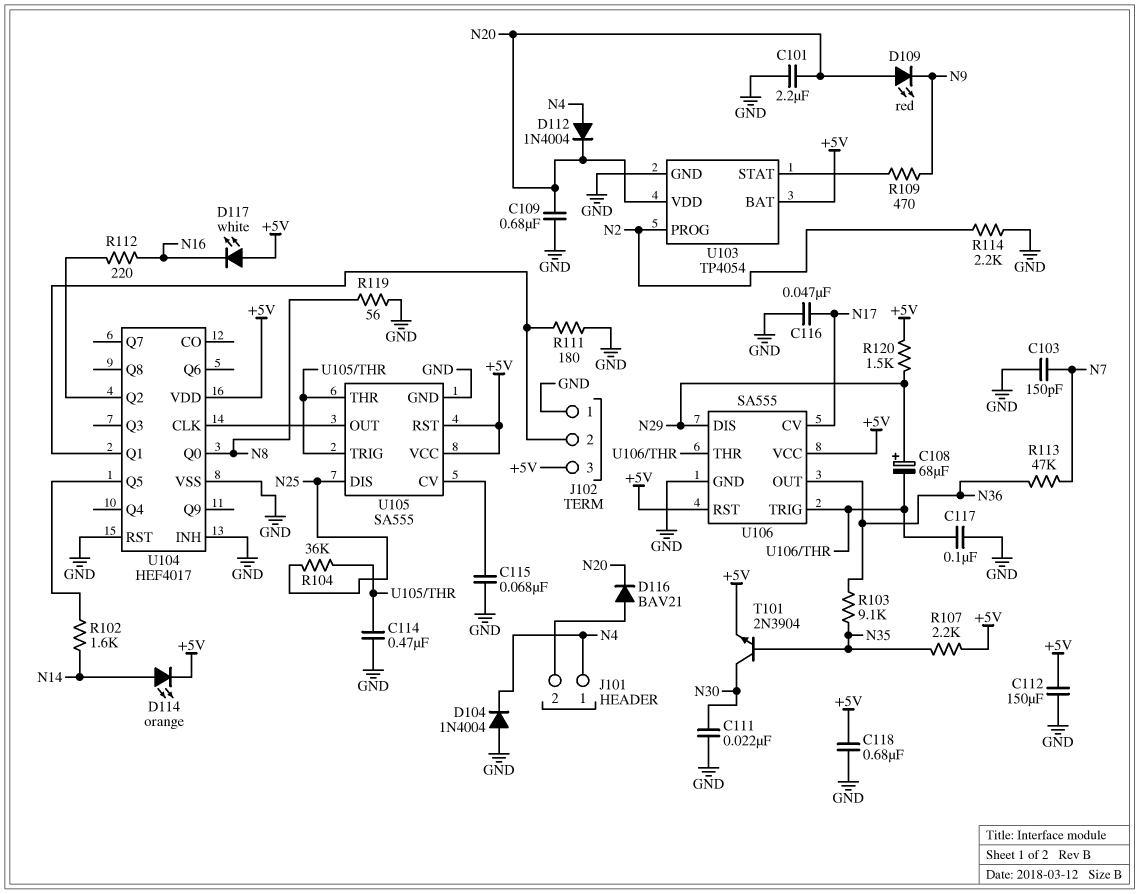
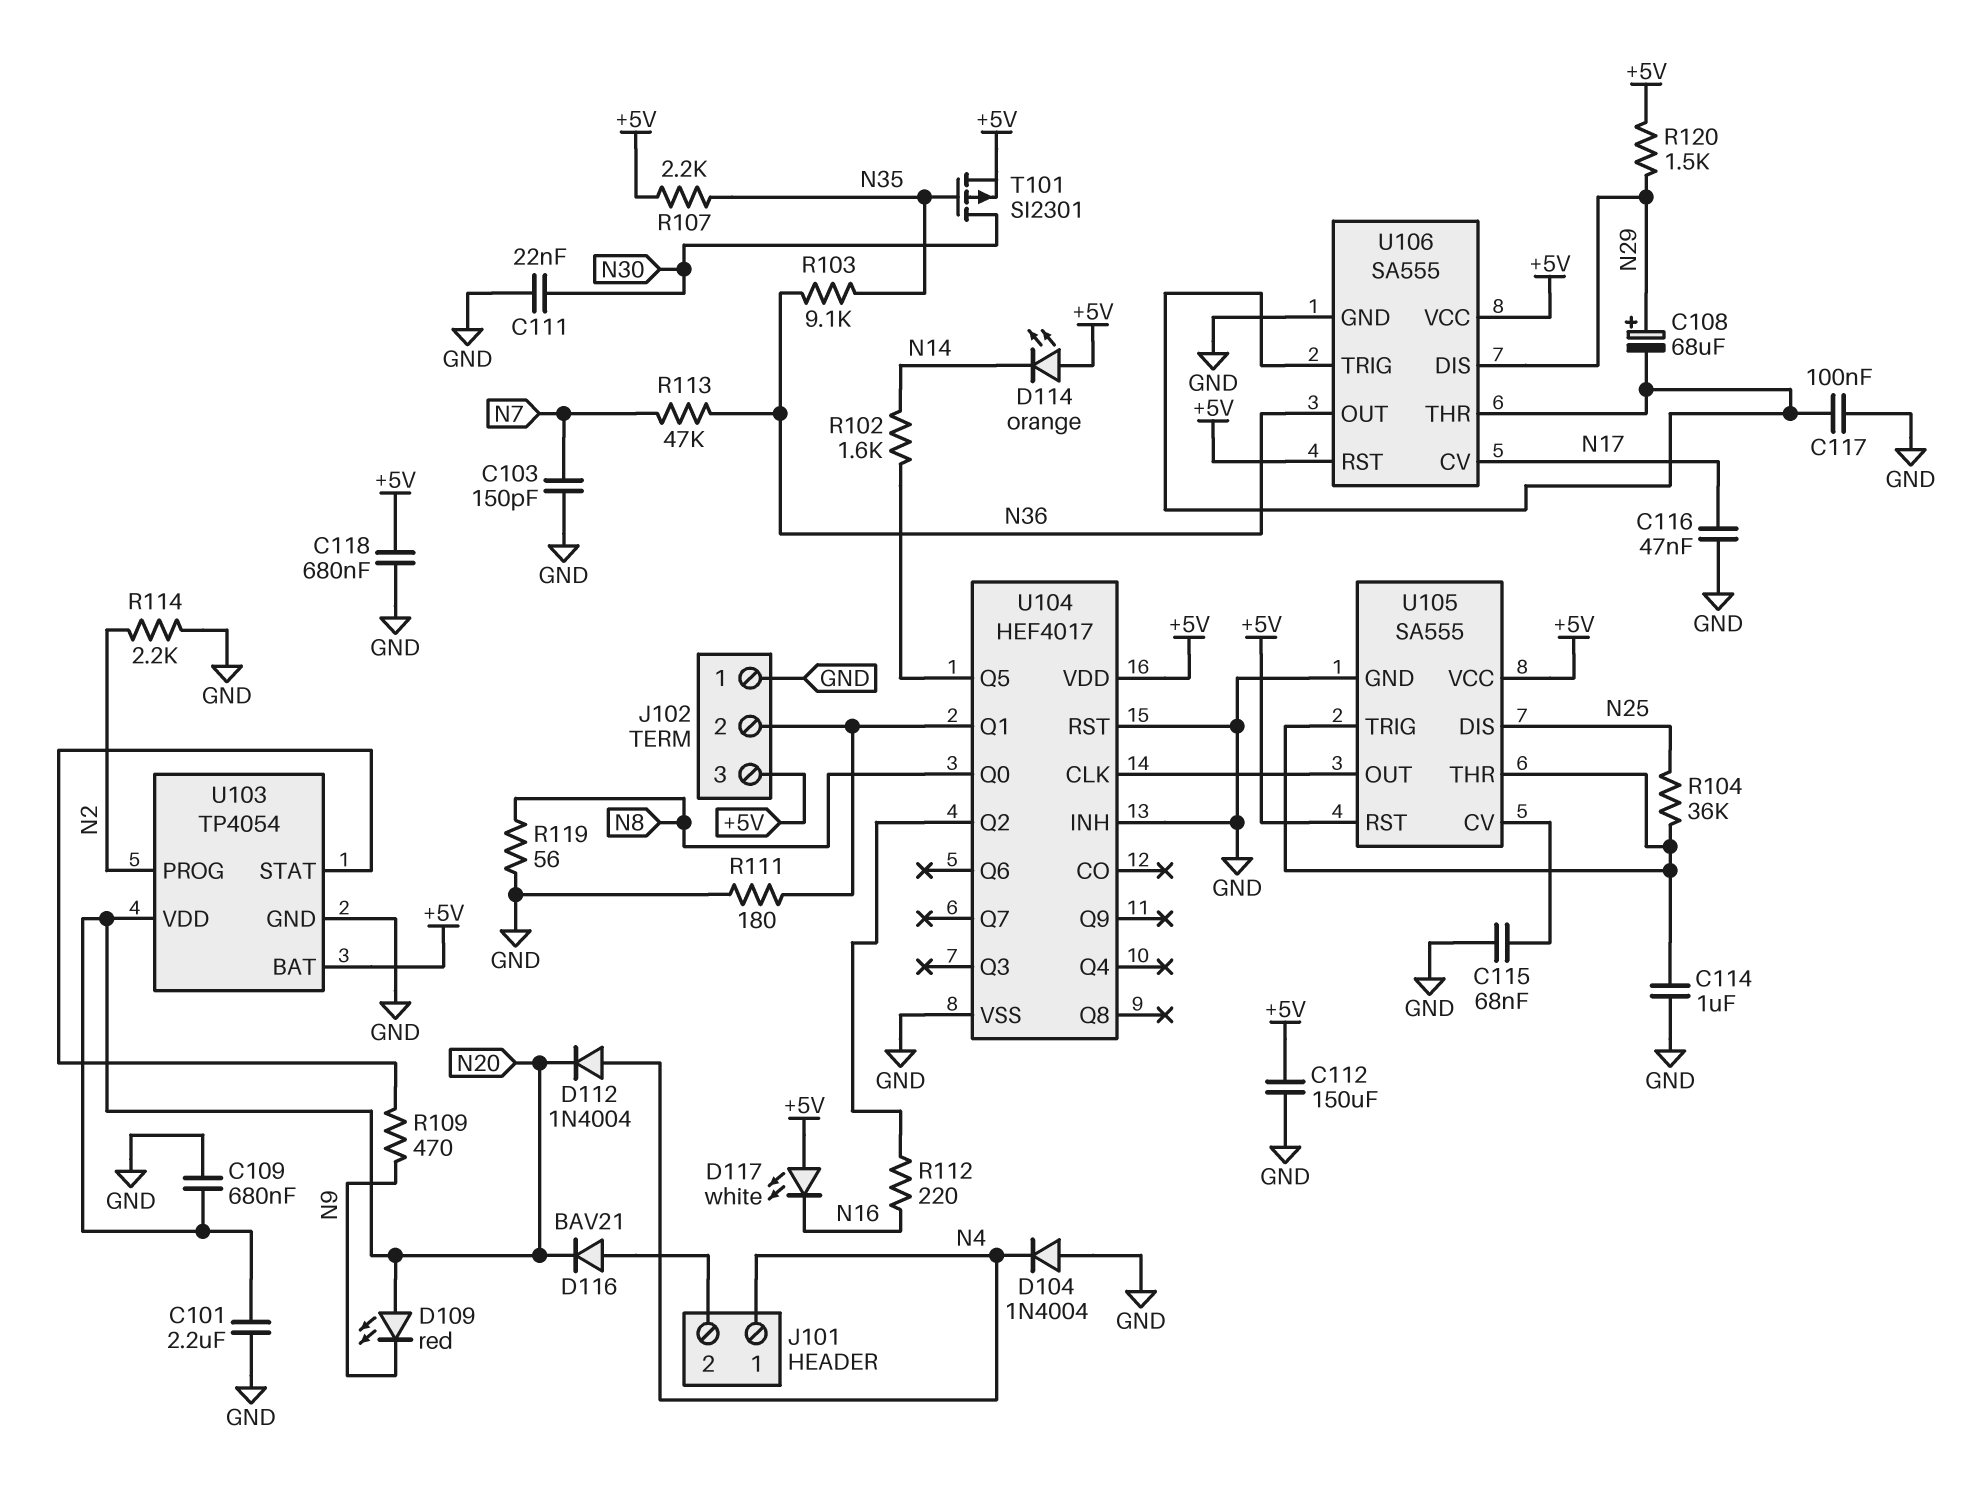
C114: 470nF (GND, U105/THR) -> 1uF (GND, U105/THR)
D114: LED orange (A N14, K +5V) -> LED orange (A +5V, K N14)
T101: NPN 2N3904 (B N35, C N30, E +5V) -> PMOS SI2301 (G N35, D N30, S +5V)

